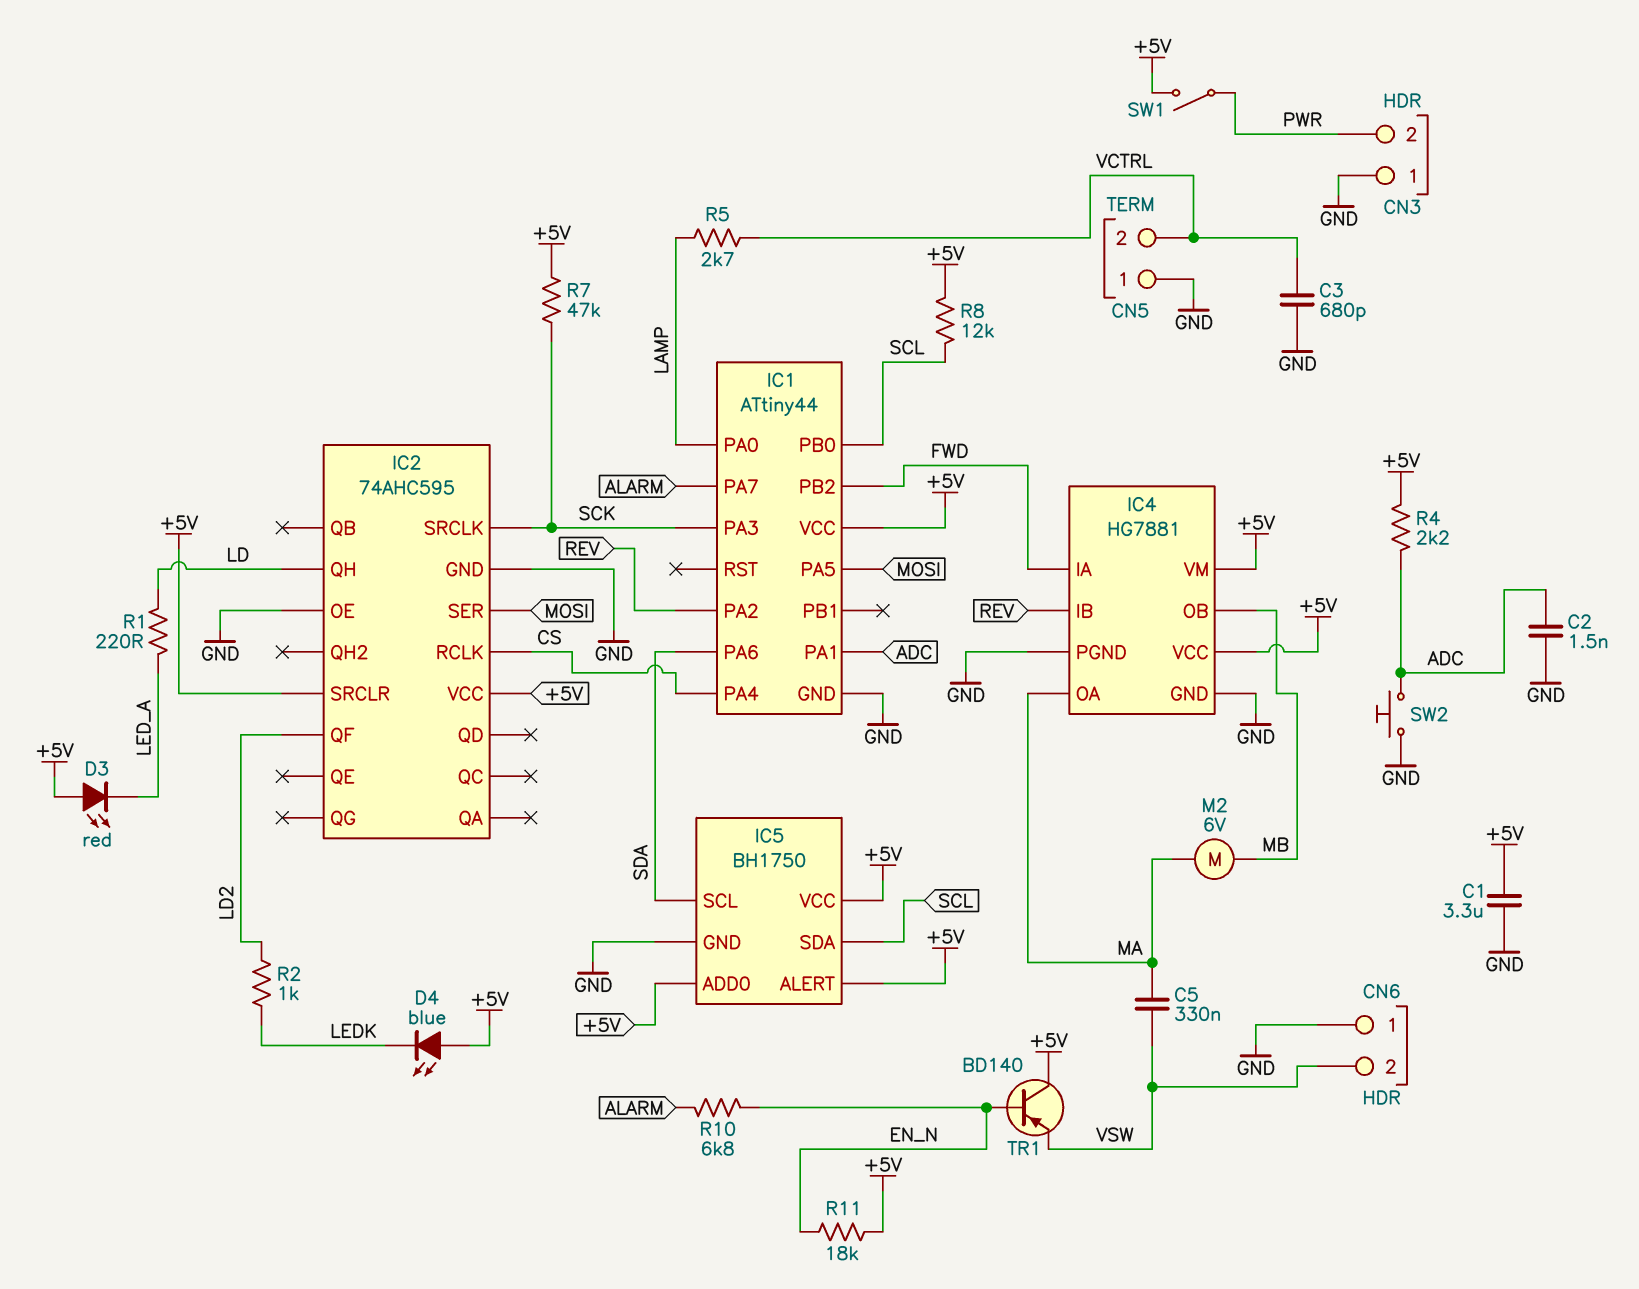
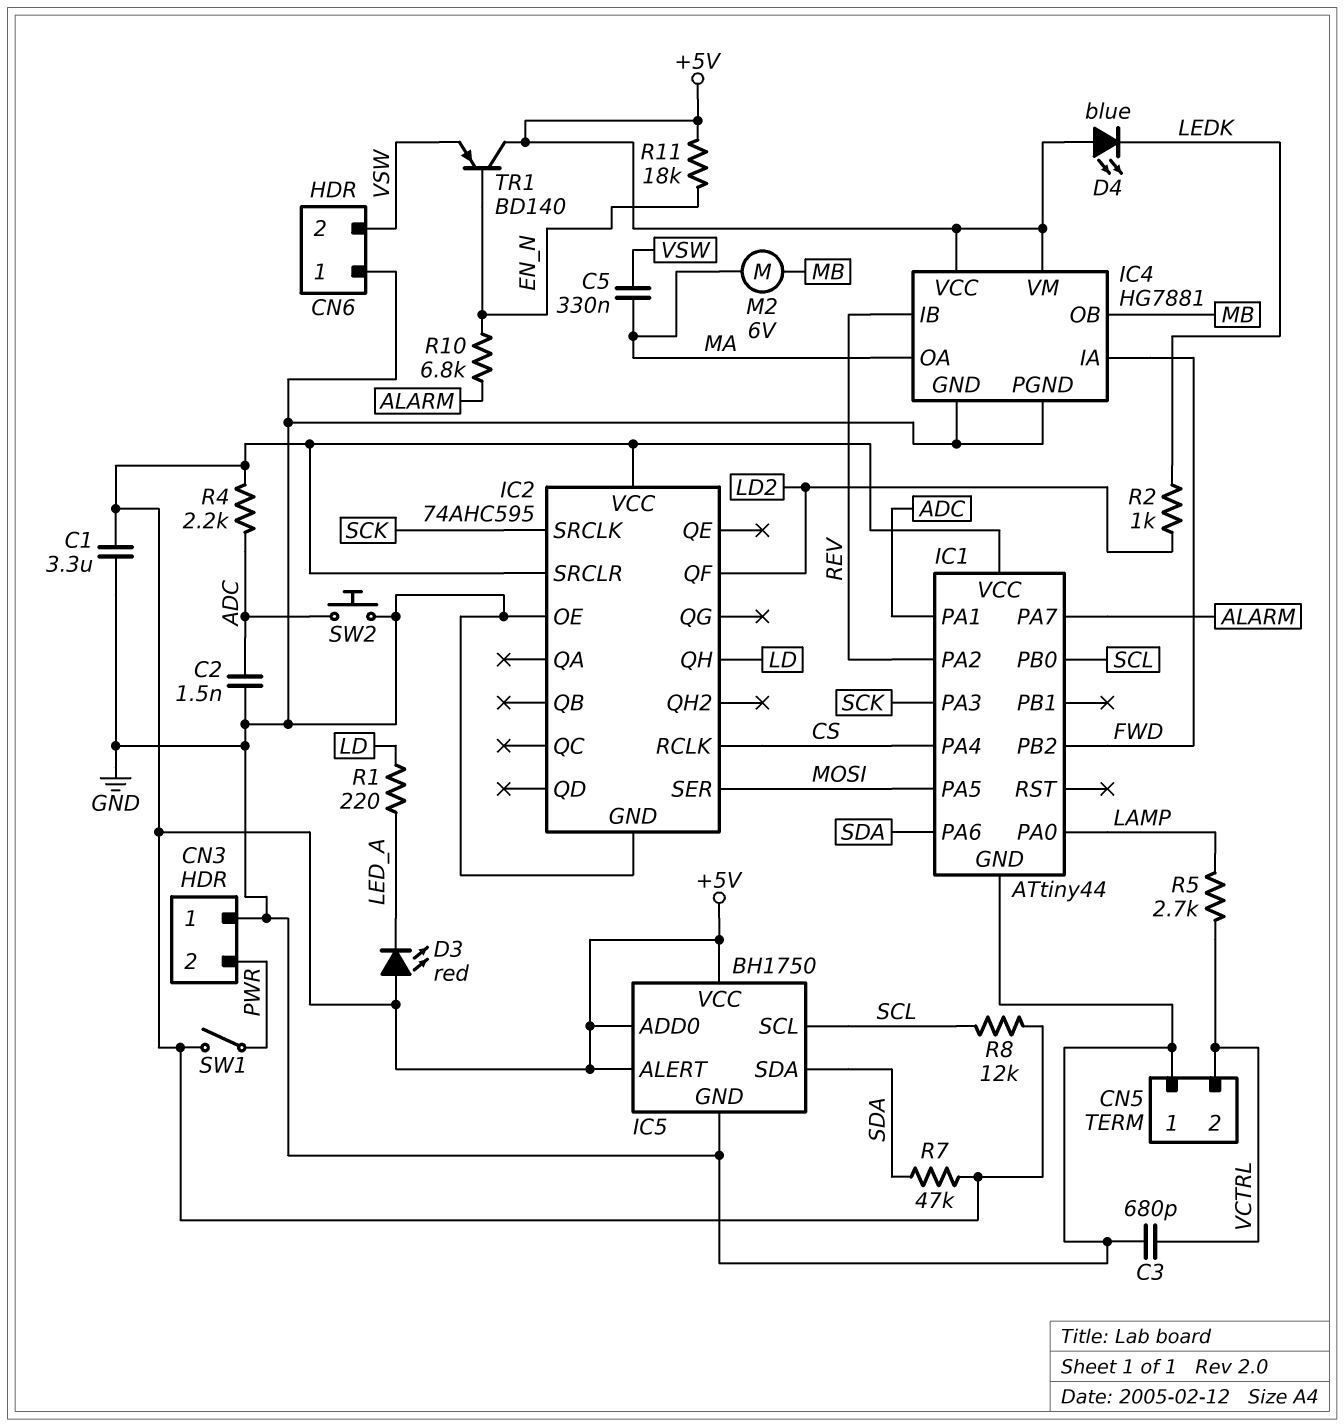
IC5 pin SCL: SDA -> SCL
IC5 pin SDA: SCL -> SDA
R7: 47k (+5V, SCK) -> 47k (+5V, SDA)

